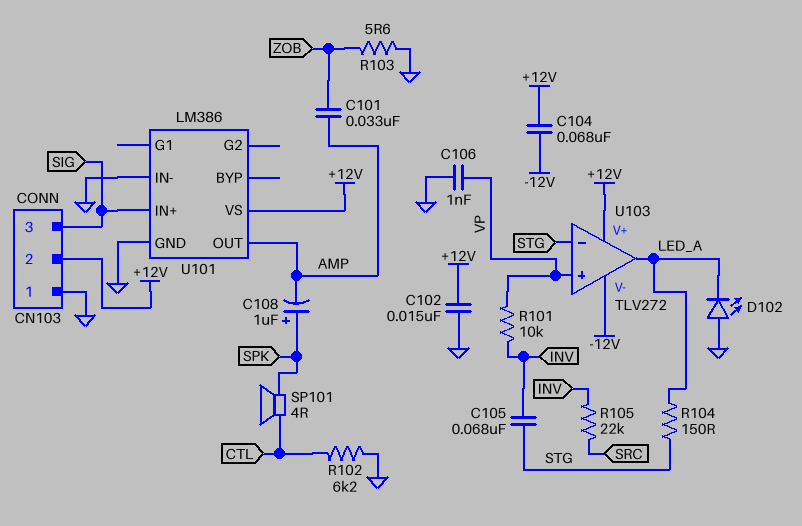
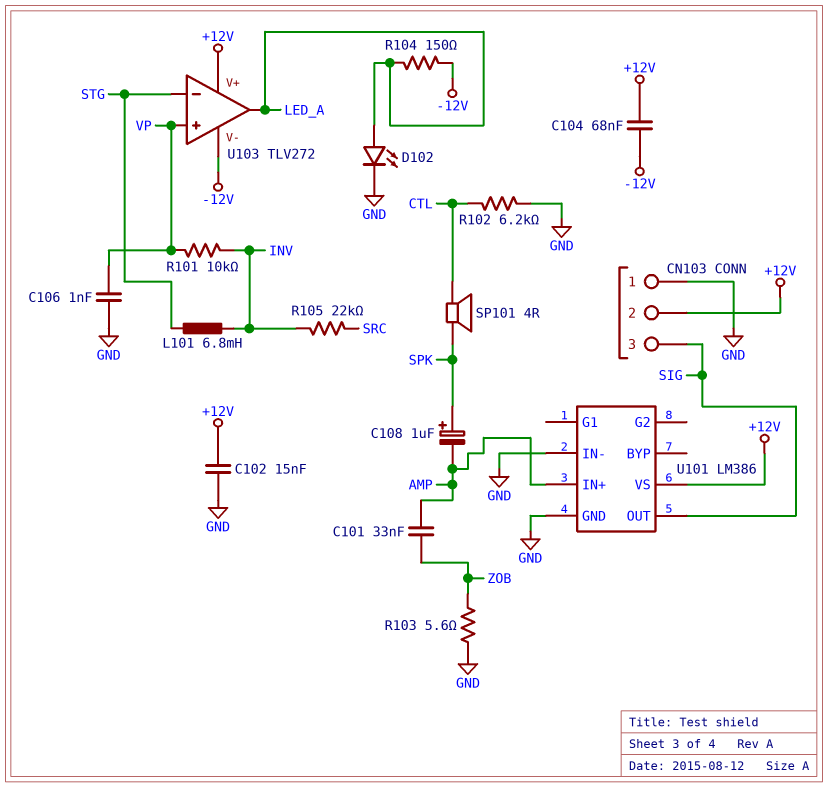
C105: 68nF (INV, STG) -> none
D102: LED (A GND, K LED_A) -> LED (A LED_A, K GND)
L101: none -> 6.8mH (INV, STG)
R104: 150 (LED_A, STG) -> 150 (-12V, LED_A)
U101 pin IN+: SIG -> AMP
U101 pin OUT: AMP -> SIG

